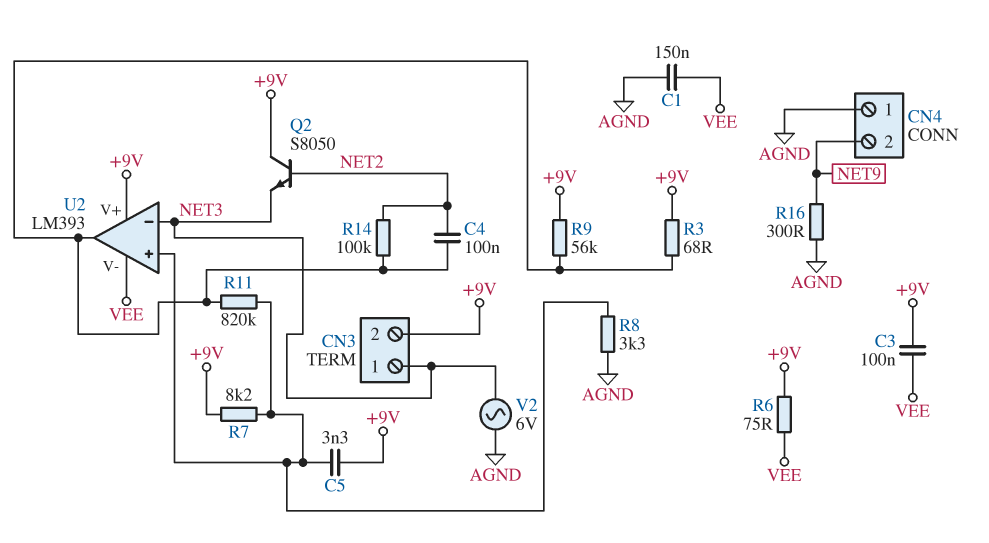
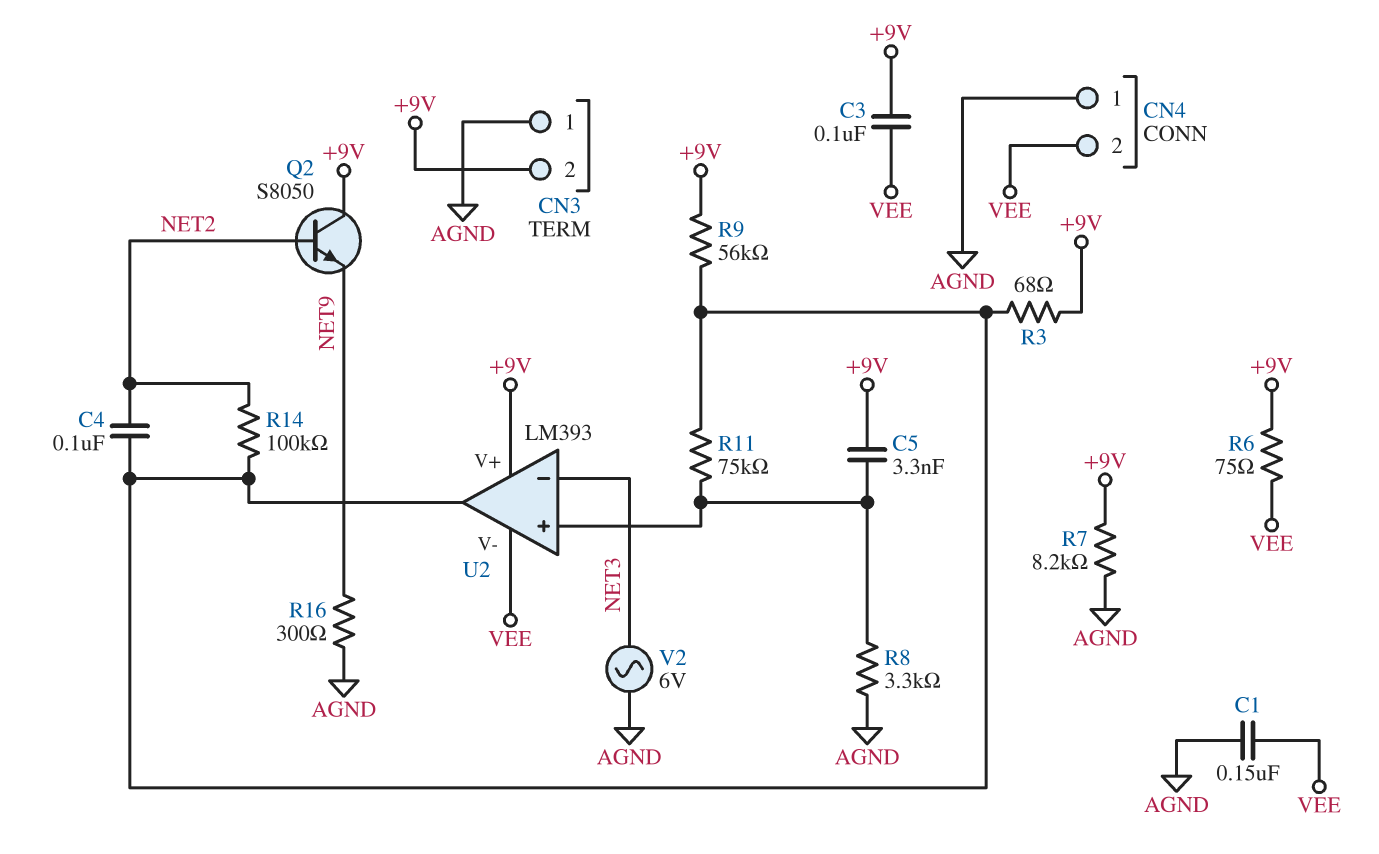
CN3 pin 1: NET3 -> AGND
CN4 pin 2: NET9 -> VEE
Q2: NPN S8050 (B NET2, C +9V, E NET3) -> NPN S8050 (B NET2, C +9V, E NET9)
R7: 8.2k (+9V, U2/in+) -> 8.2k (+9V, AGND)
R11: 820k (U2/in+, U2/out) -> 75k (U2/in+, U2/out)

